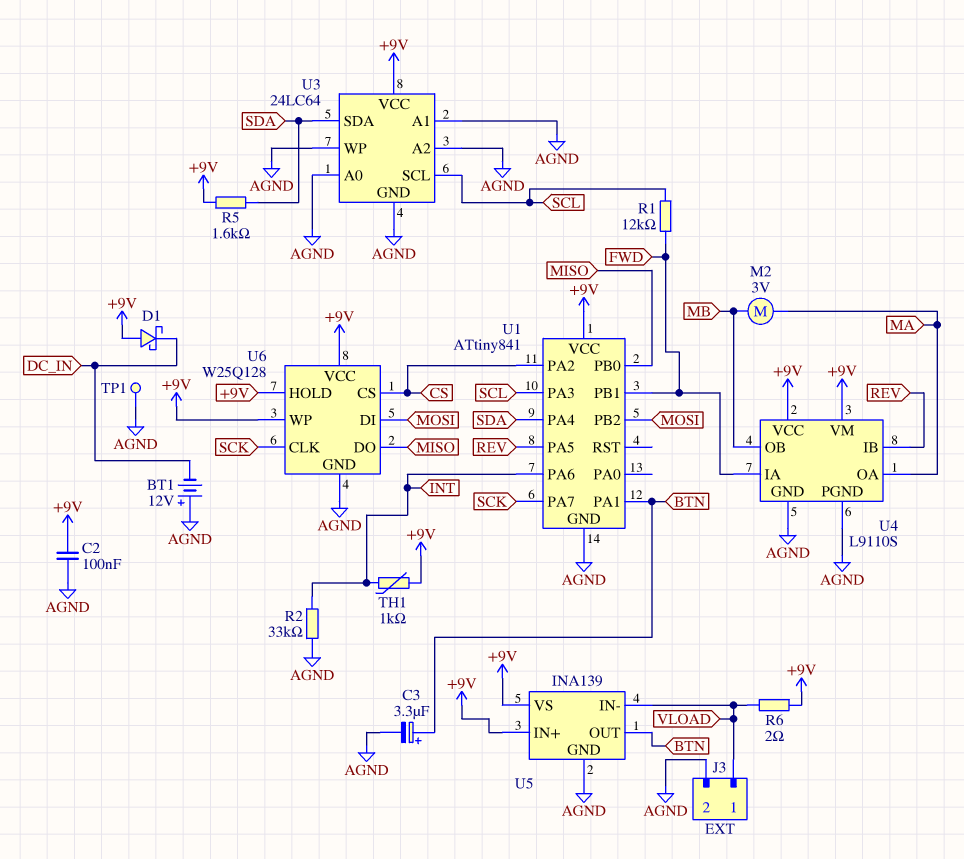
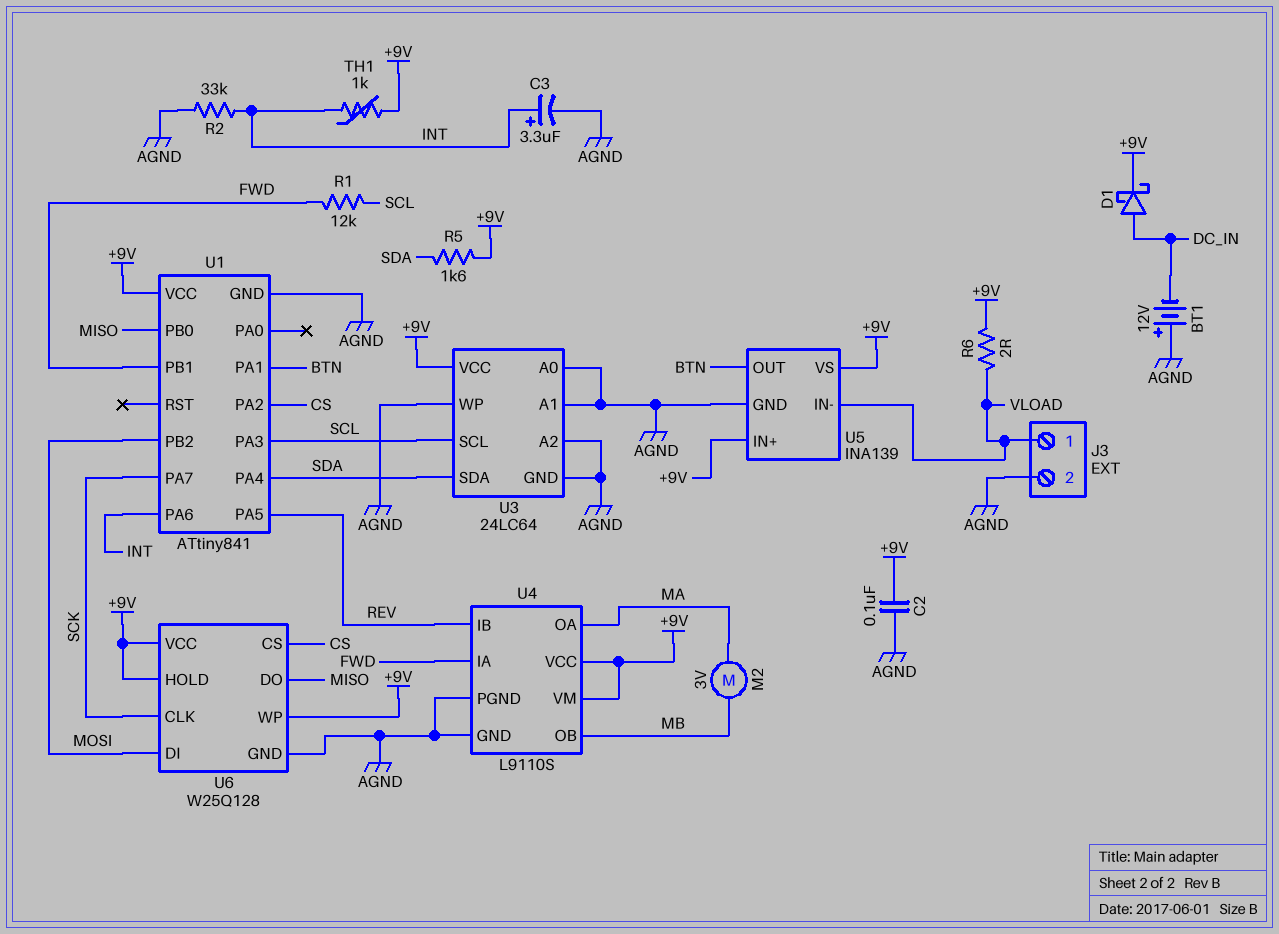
C3: 3.3uF (plus BTN, minus AGND) -> 3.3uF (plus INT, minus AGND)
D1: schottky (A +9V, K DC_IN) -> schottky (A DC_IN, K +9V)
TP1: test point (AGND) -> none

